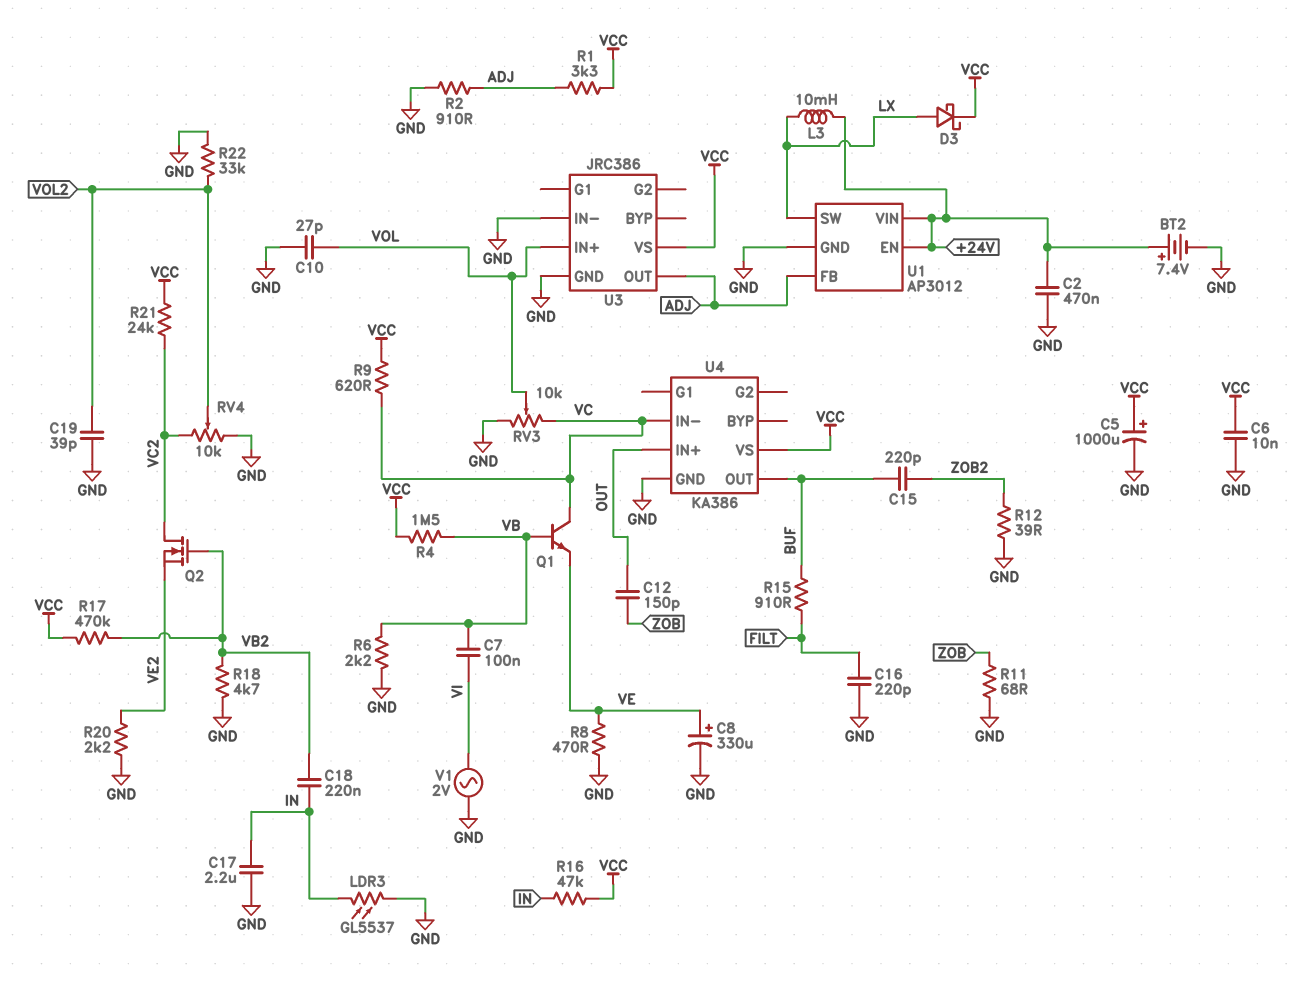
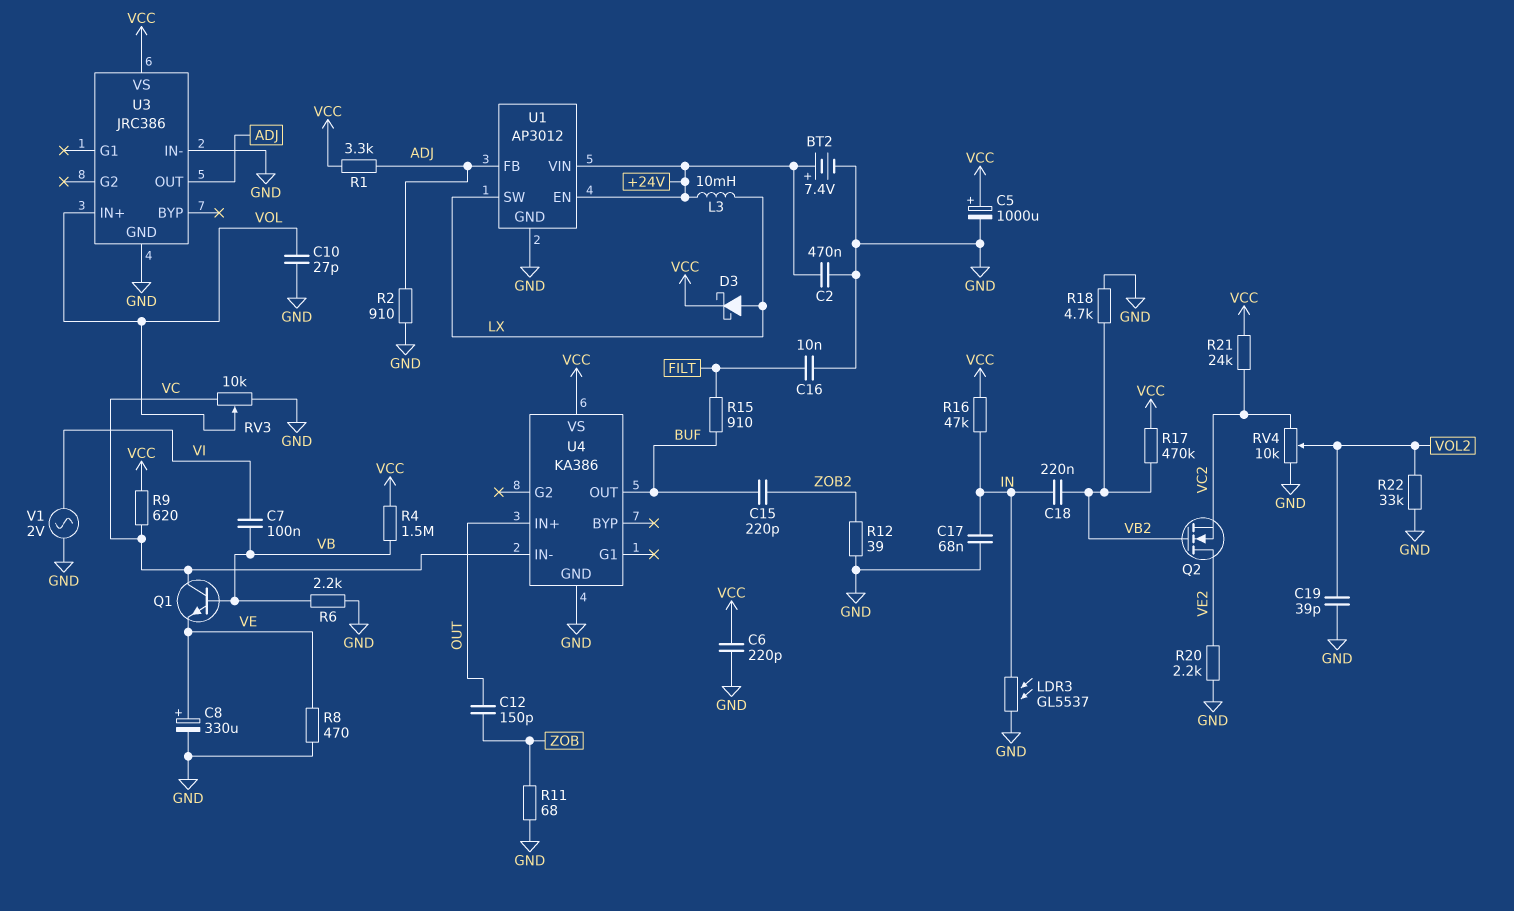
C6: 10nF (GND, VCC) -> 220pF (GND, VCC)
C16: 220pF (FILT, GND) -> 10nF (FILT, GND)
C17: 2.2uF (GND, IN) -> 68nF (GND, IN)
Q2: NMOS (G VB2, D VC2, S VE2) -> NMOS (G VB2, D VE2, S VC2)

